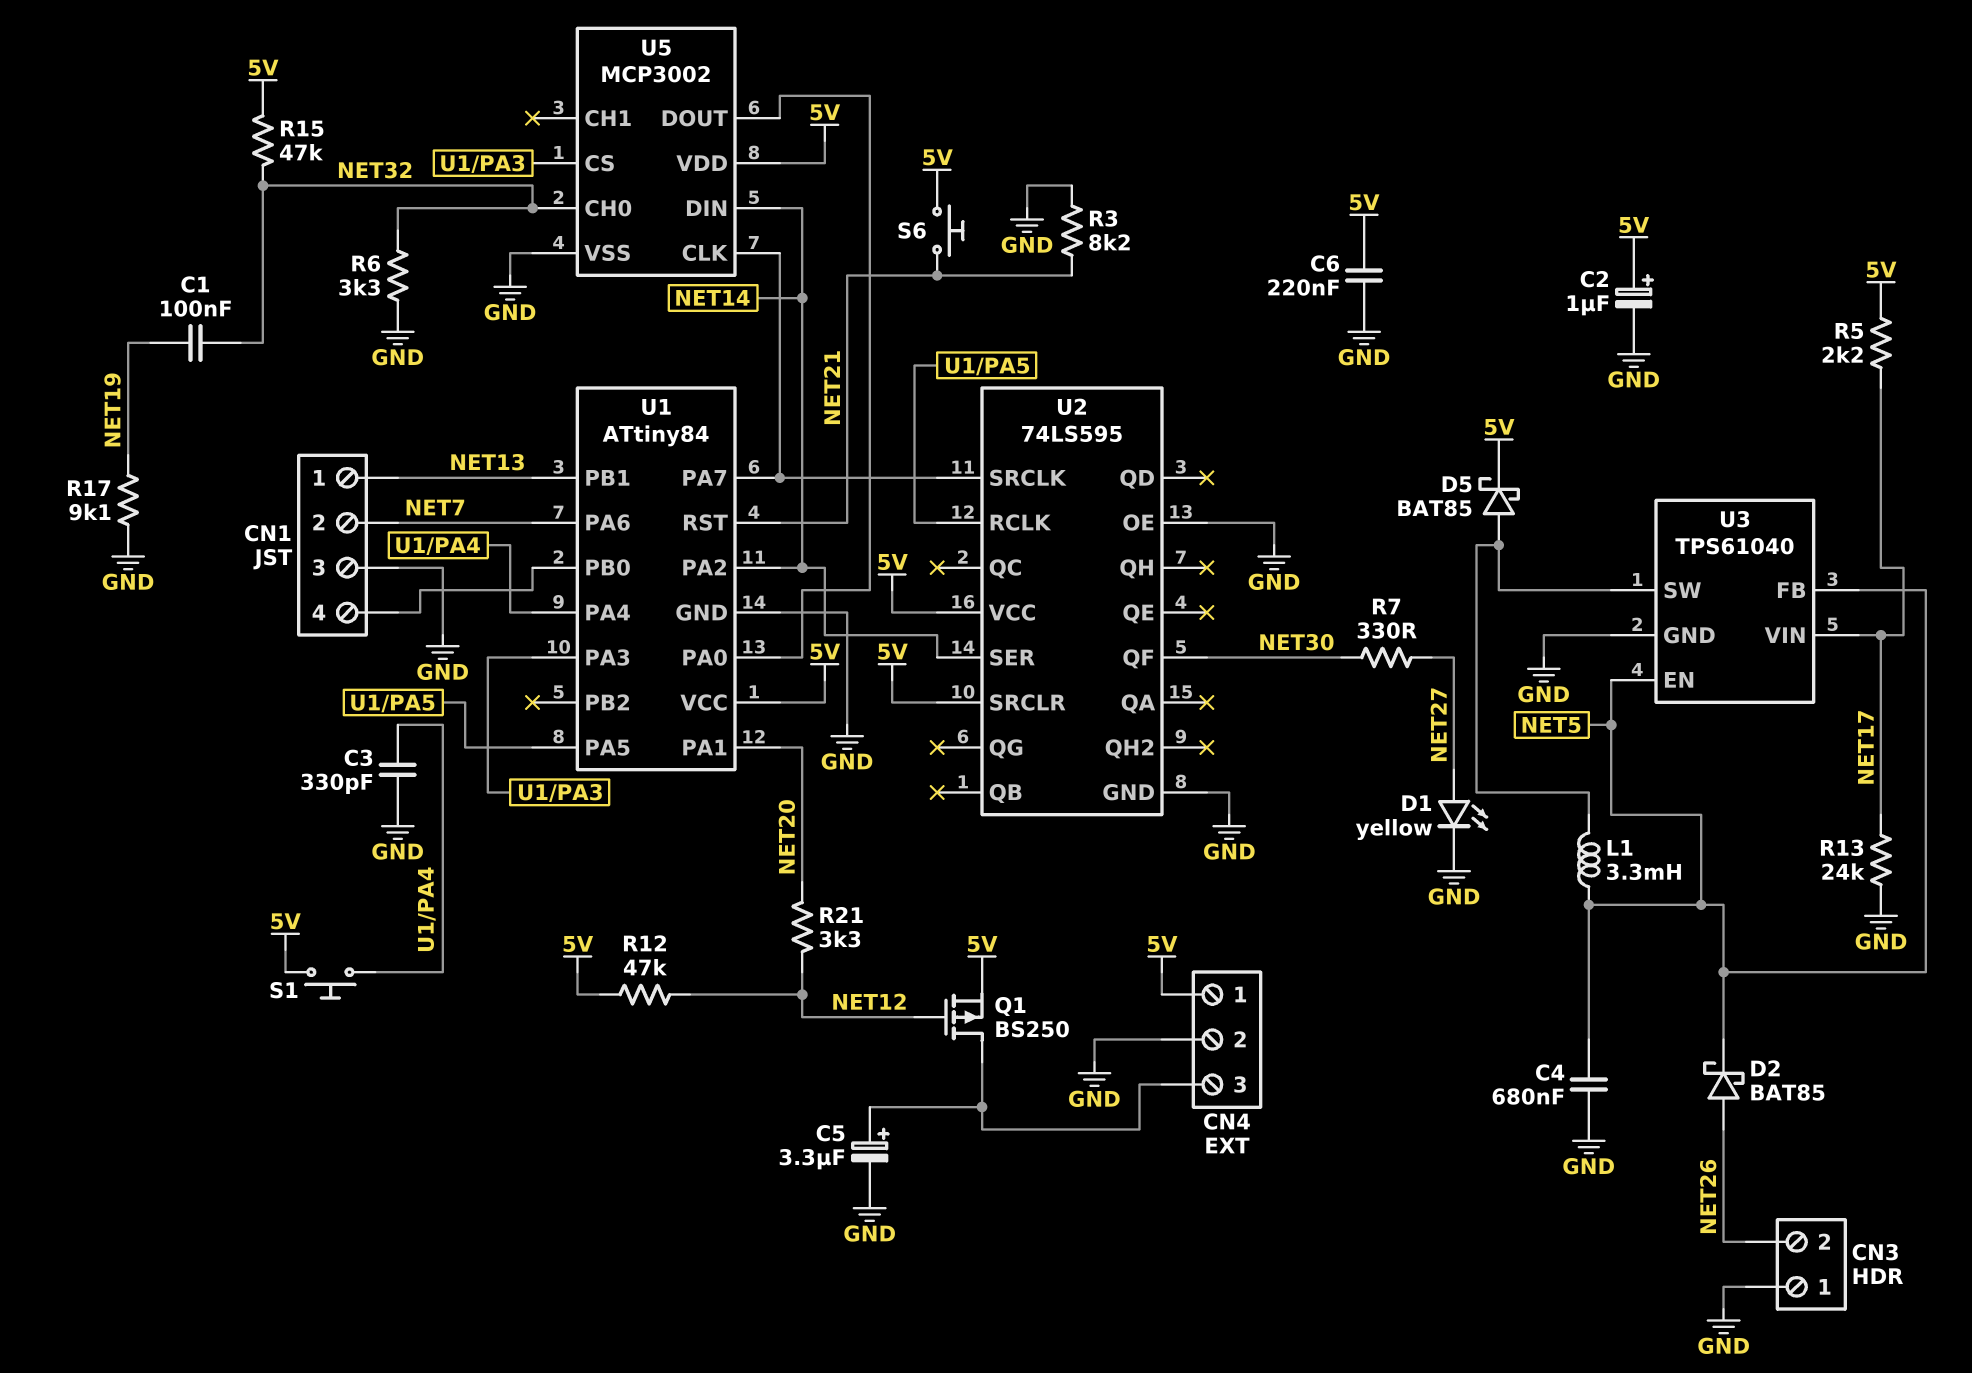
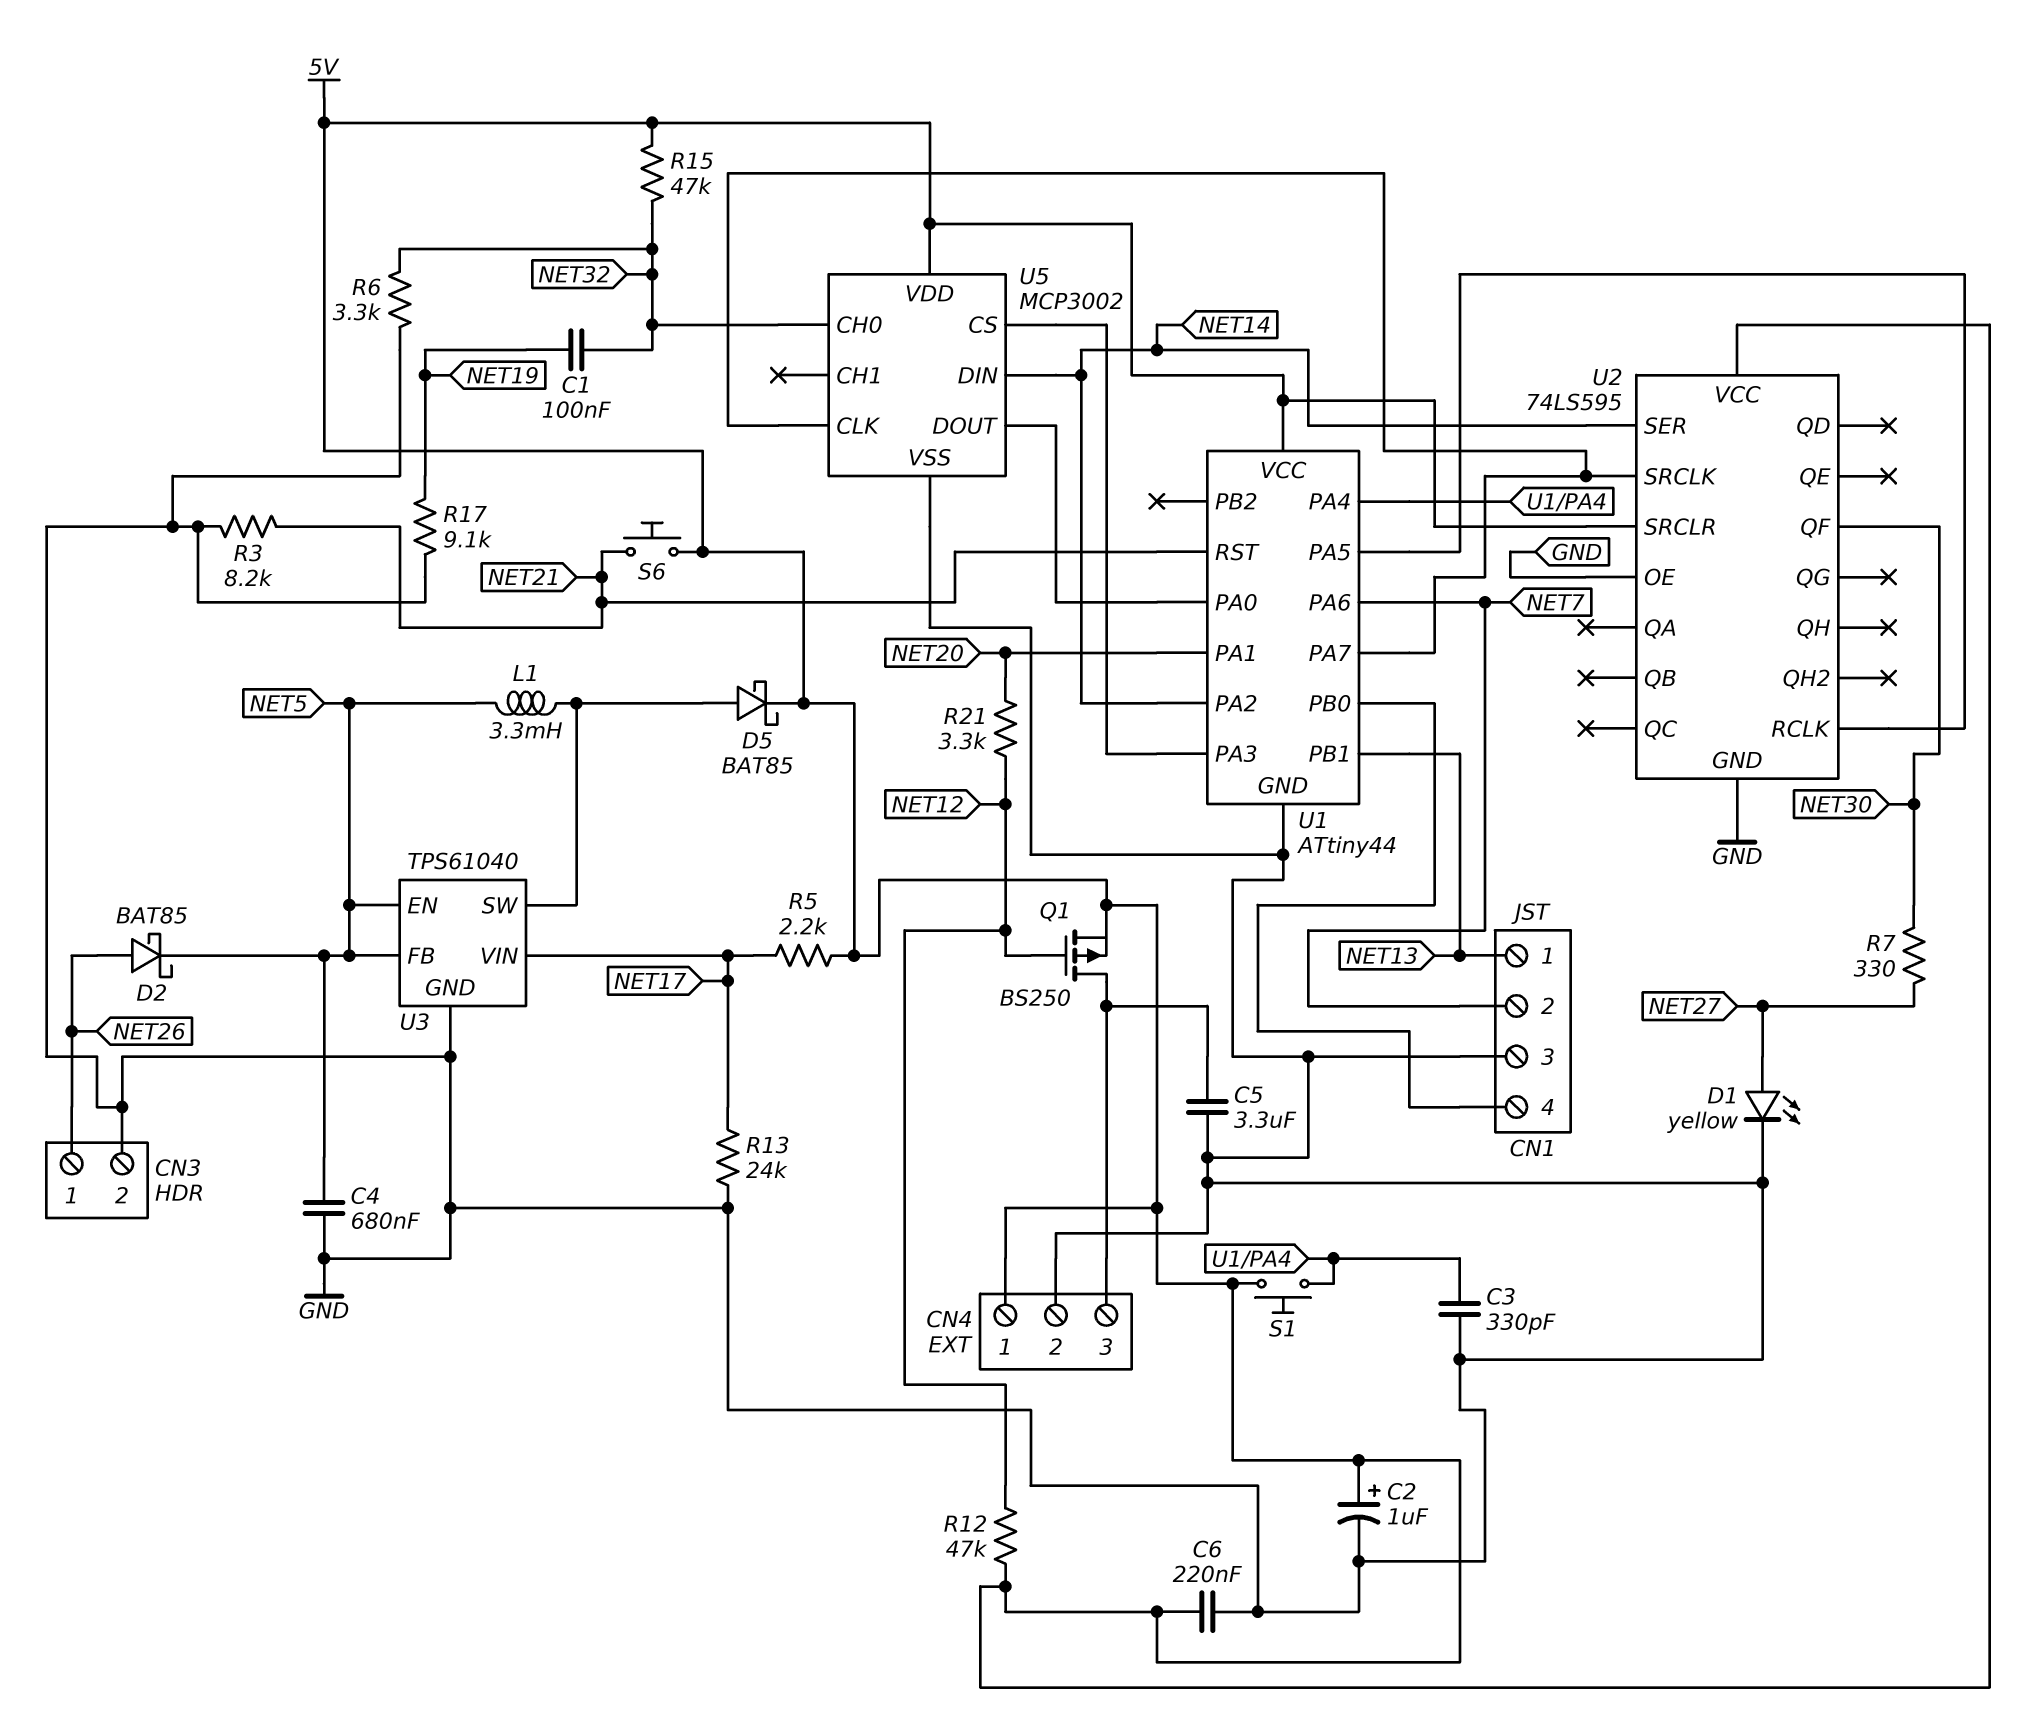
C5: 3.3uF (plus CN4/3, minus GND) -> 3.3uF (CN4/3, GND)
CN3 pin 1: GND -> NET26
CN3 pin 2: NET26 -> GND
U1: ATtiny84 -> ATtiny44

